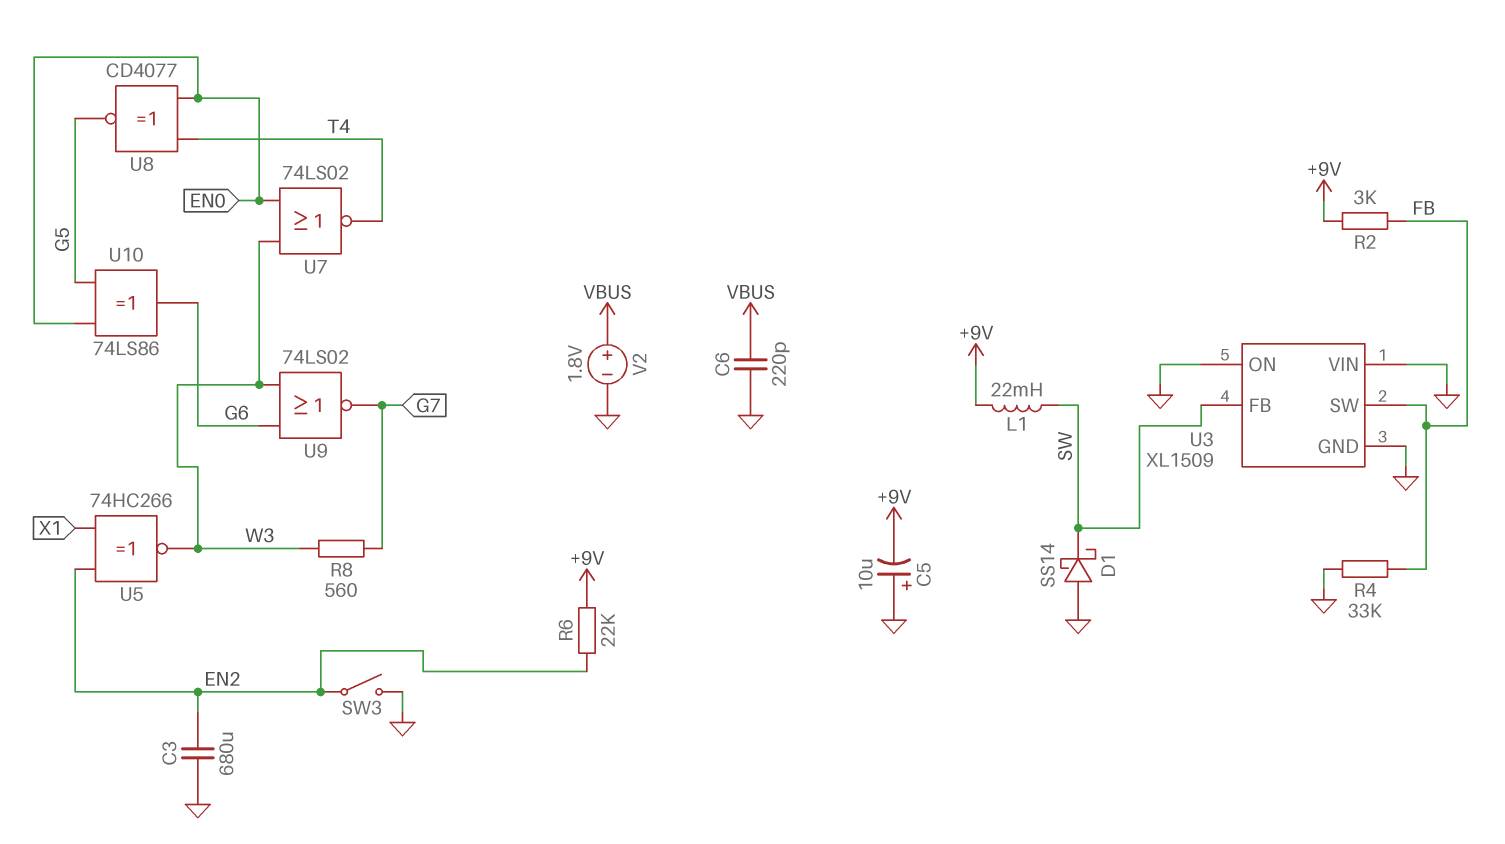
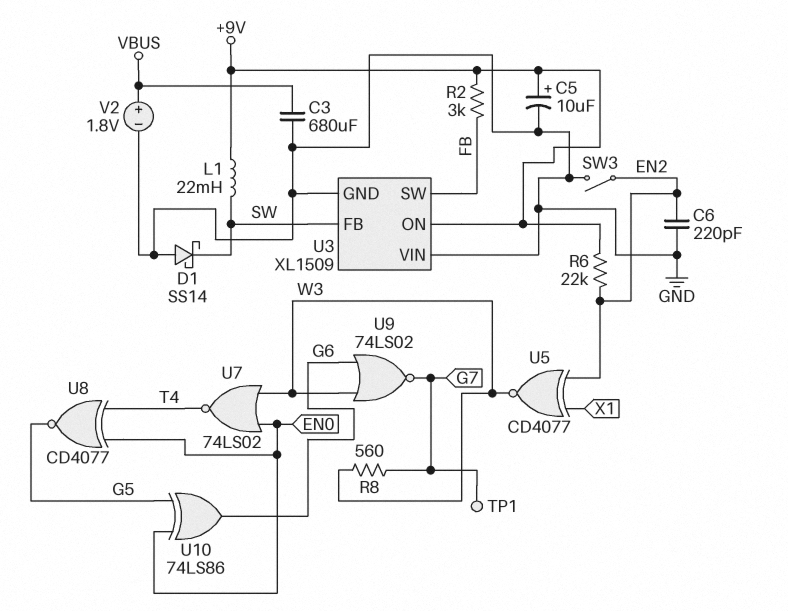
C3: 680uF (EN2, GND) -> 680uF (GND, VBUS)
C5: 10uF (plus GND, minus +9V) -> 10uF (plus +9V, minus GND)
C6: 220pF (GND, VBUS) -> 220pF (EN2, GND)
R4: 33k (FB, GND) -> none
TP1: none -> test point (G7)
U3 pin ON: GND -> +9V
U5: XNOR 74HC266 (in EN2, in X1, out W3) -> XNOR CD4077 (in EN2, in X1, out W3)

